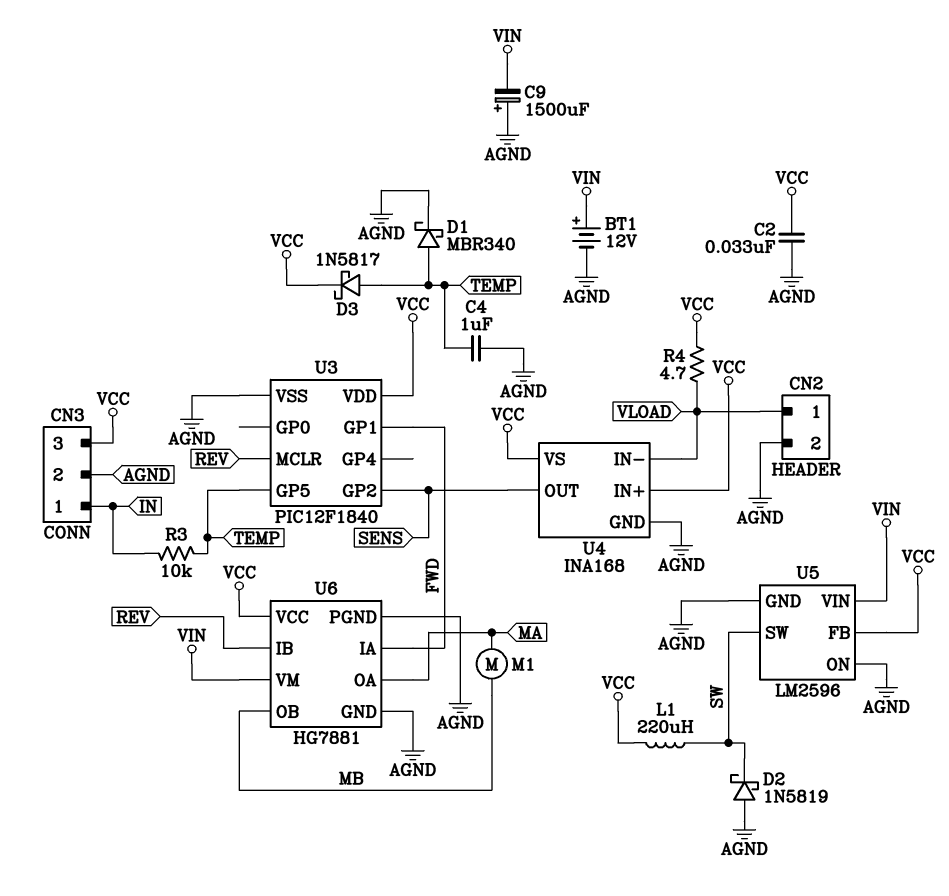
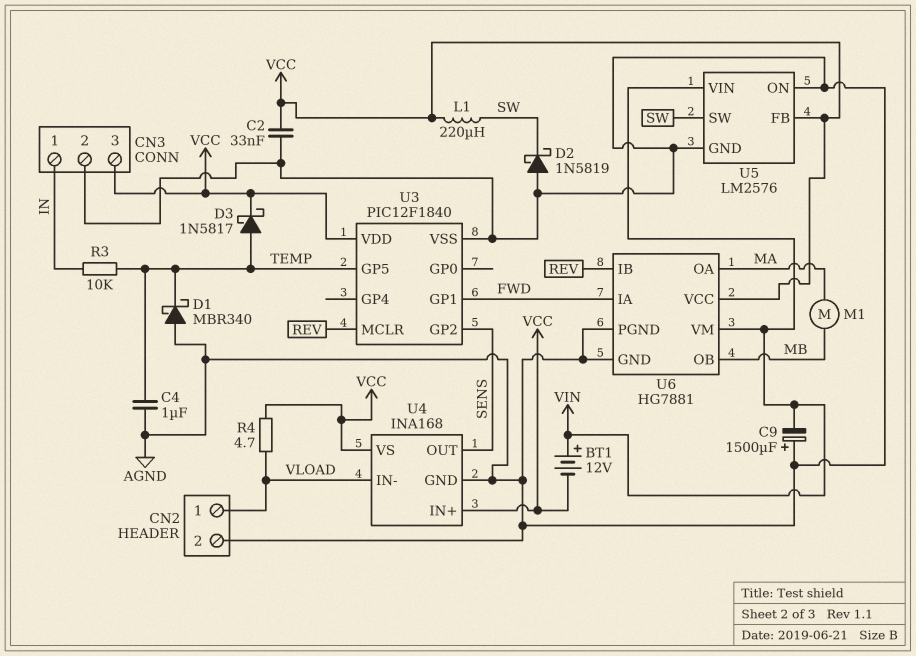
BT1: 12V (plus VIN, minus AGND) -> 12V (plus VIN, minus VCC)
D1: schottky MBR340 (A TEMP, K AGND) -> schottky MBR340 (A AGND, K TEMP)
U5: LM2596 -> LM2576

